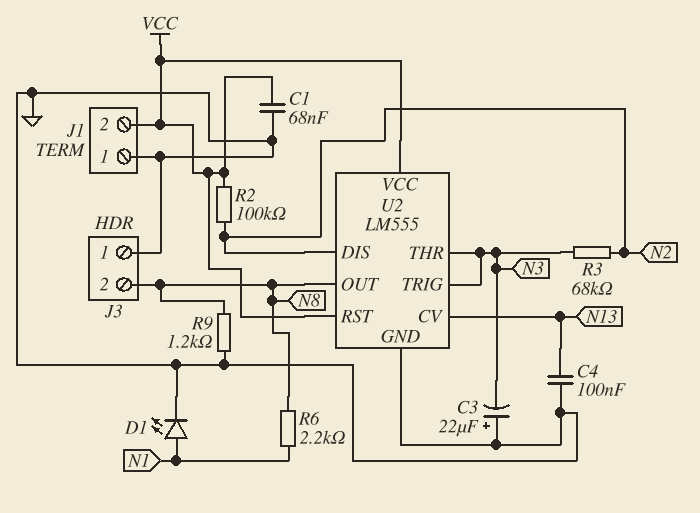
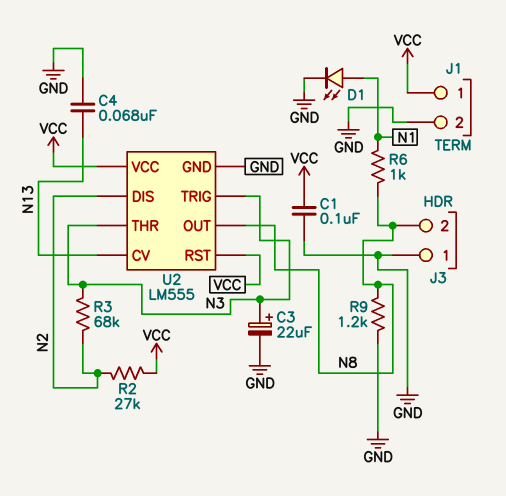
C1: 68nF (GND, VCC) -> 100nF (GND, VCC)
C3: 22uF (plus GND, minus N3) -> 22uF (plus N3, minus GND)
C4: 100nF (GND, N13) -> 68nF (GND, N13)
J1 pin 1: GND -> VCC
J1 pin 2: VCC -> GND
R2: 100k (N2, VCC) -> 27k (N2, VCC)
R6: 2.2k (N1, N8) -> 1k (N1, N8)

